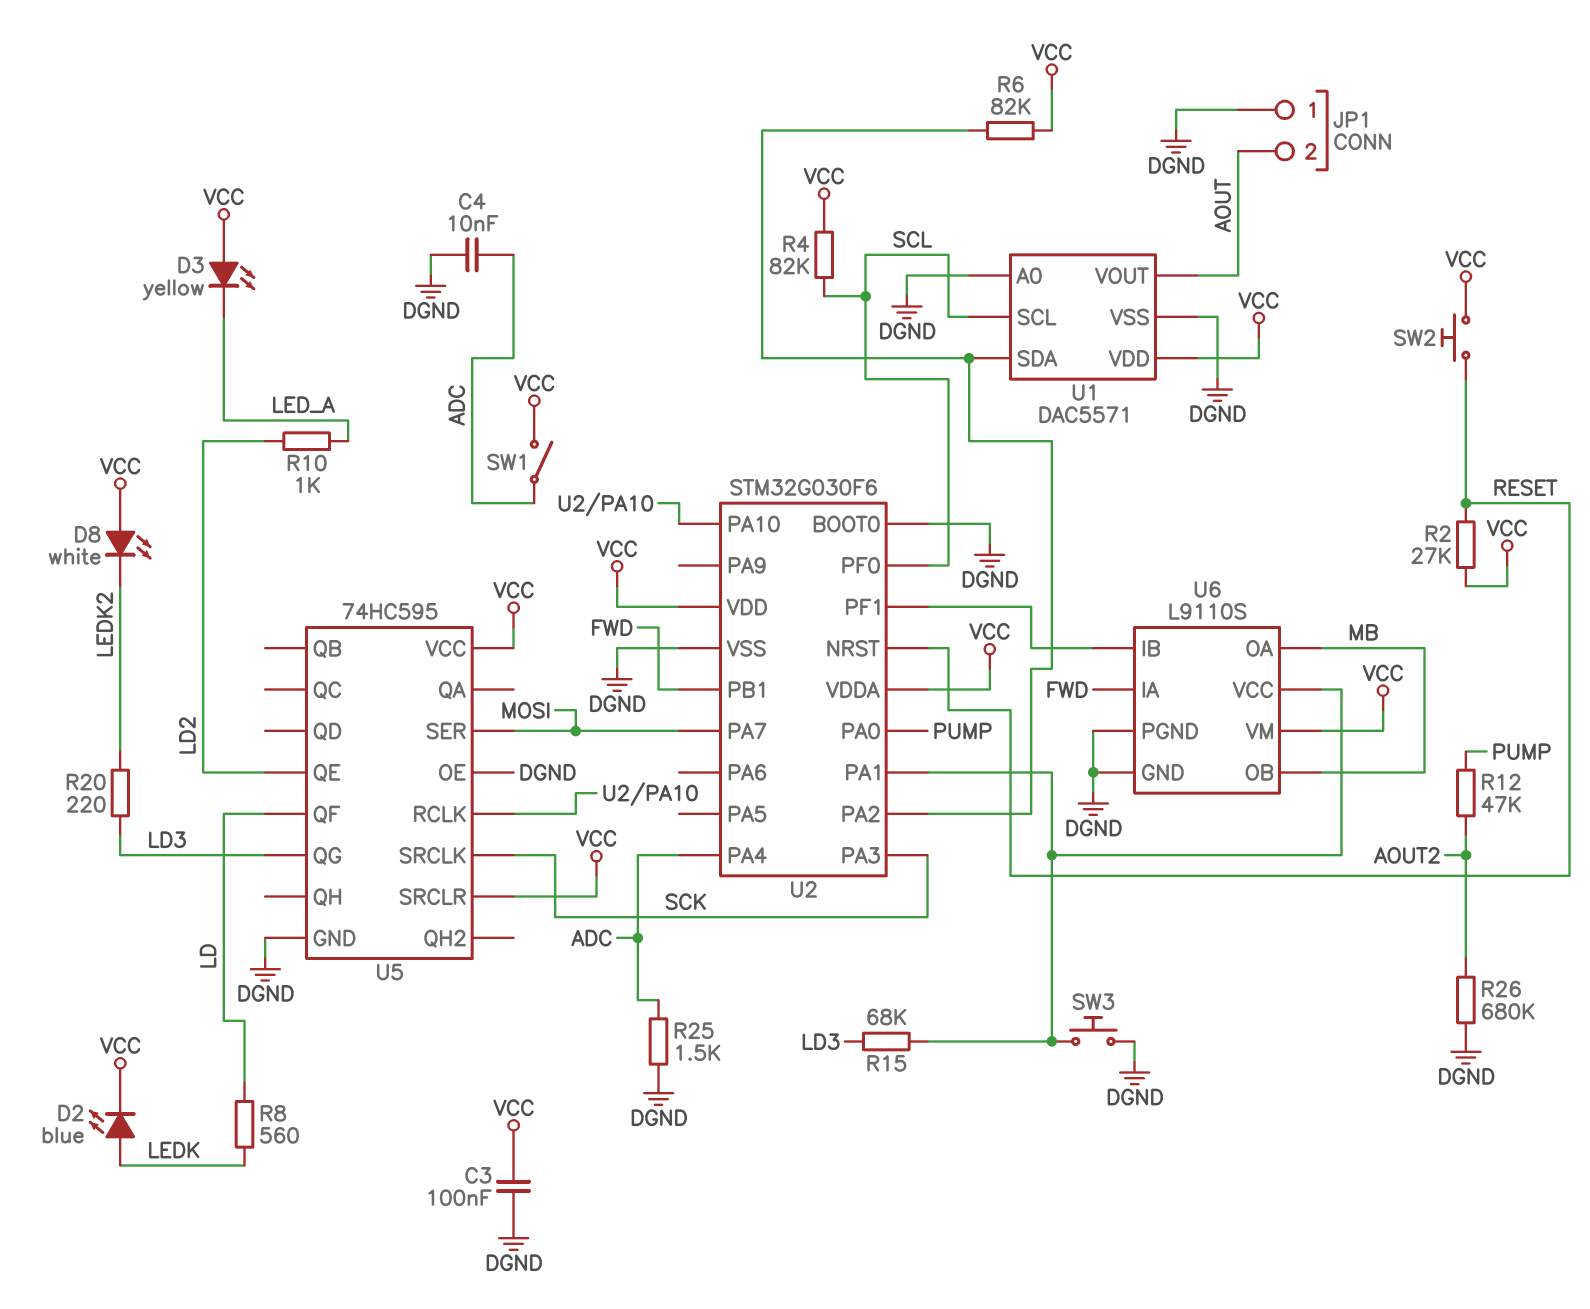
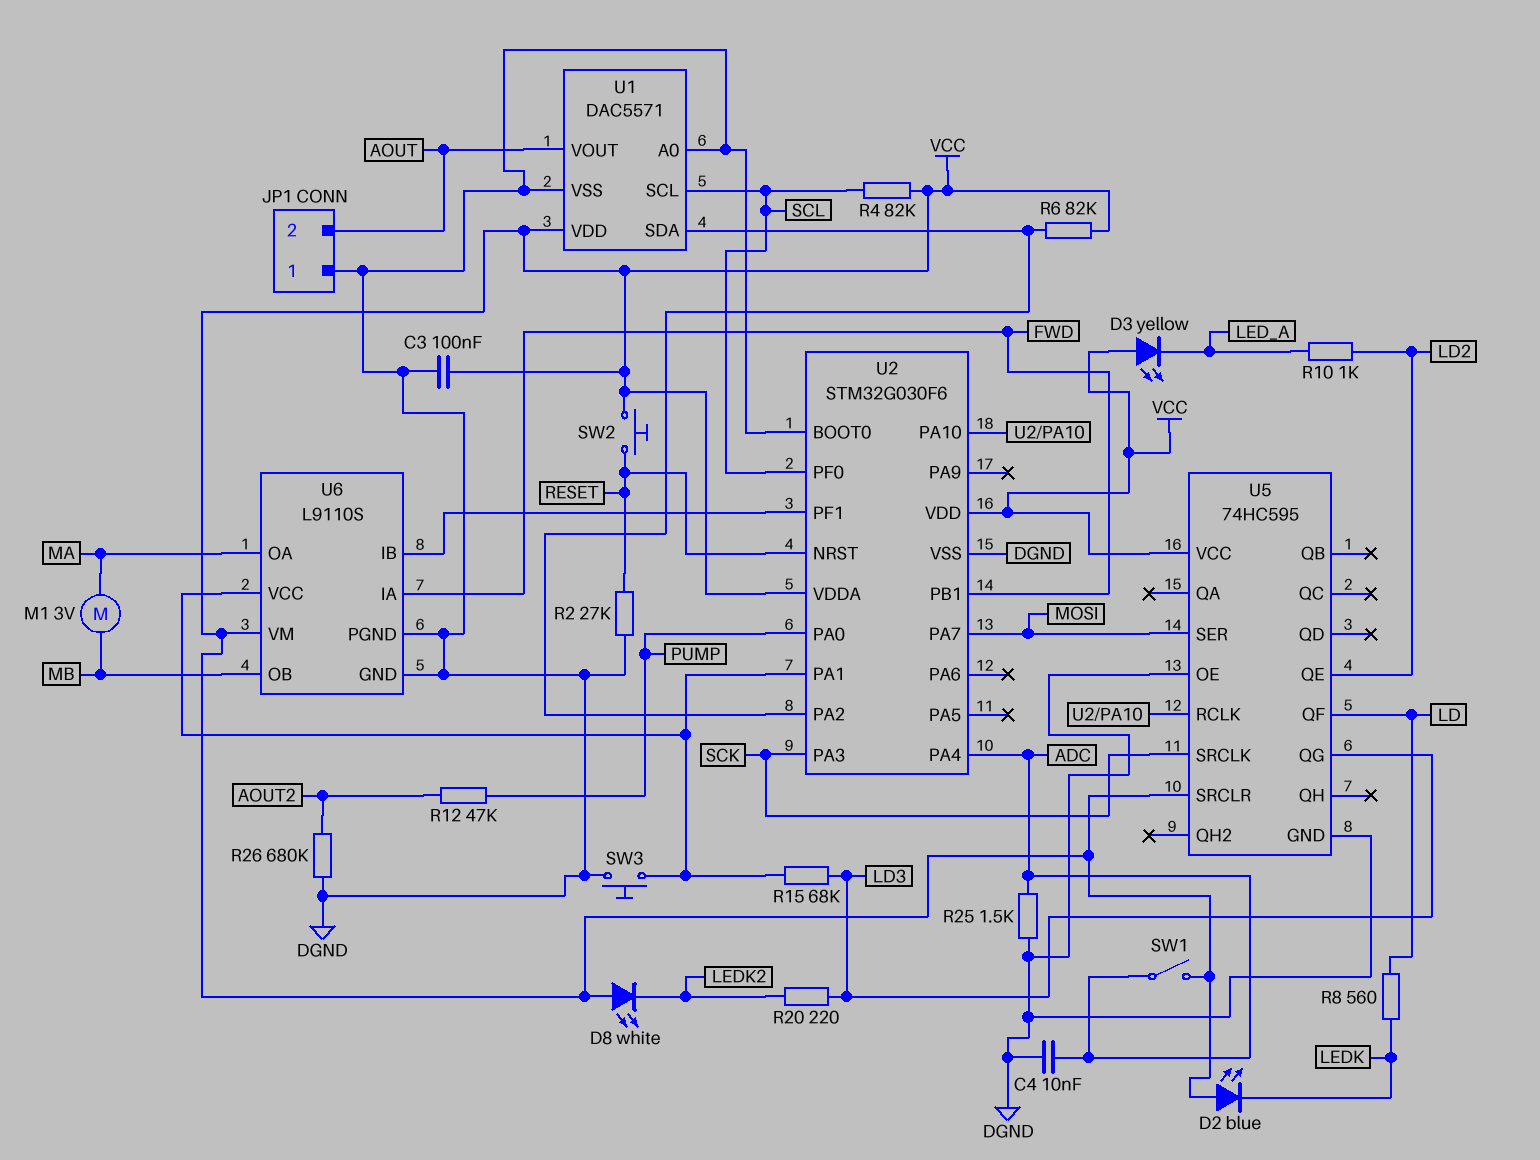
D2: LED blue (A LEDK, K VCC) -> LED blue (A VCC, K LEDK)
M1: none -> motor 3V (MA, MB)
R2: 27k (RESET, VCC) -> 27k (DGND, RESET)
U6 pin OA: MB -> MA

